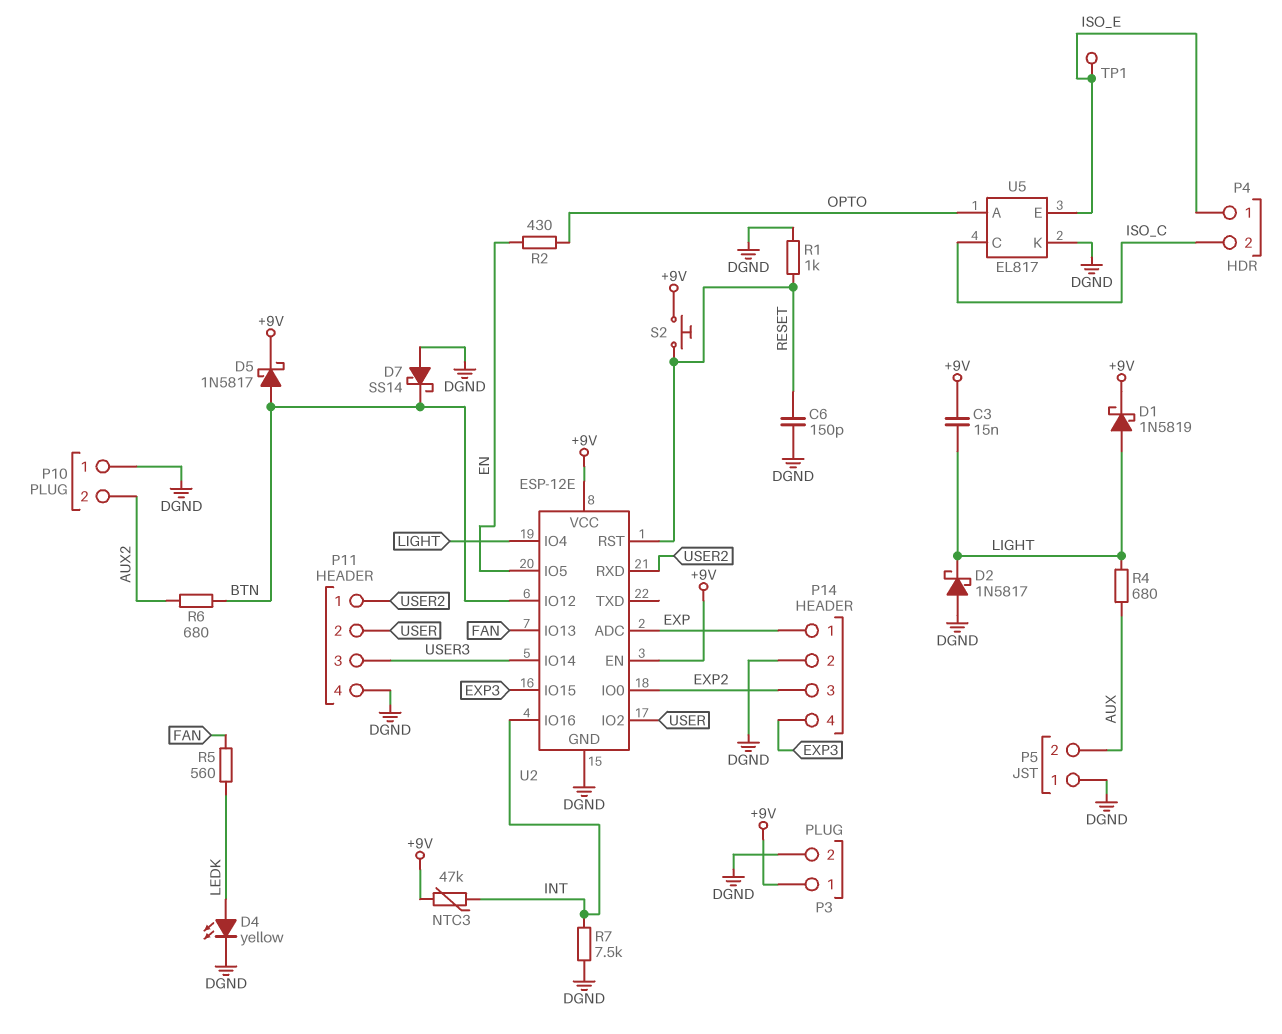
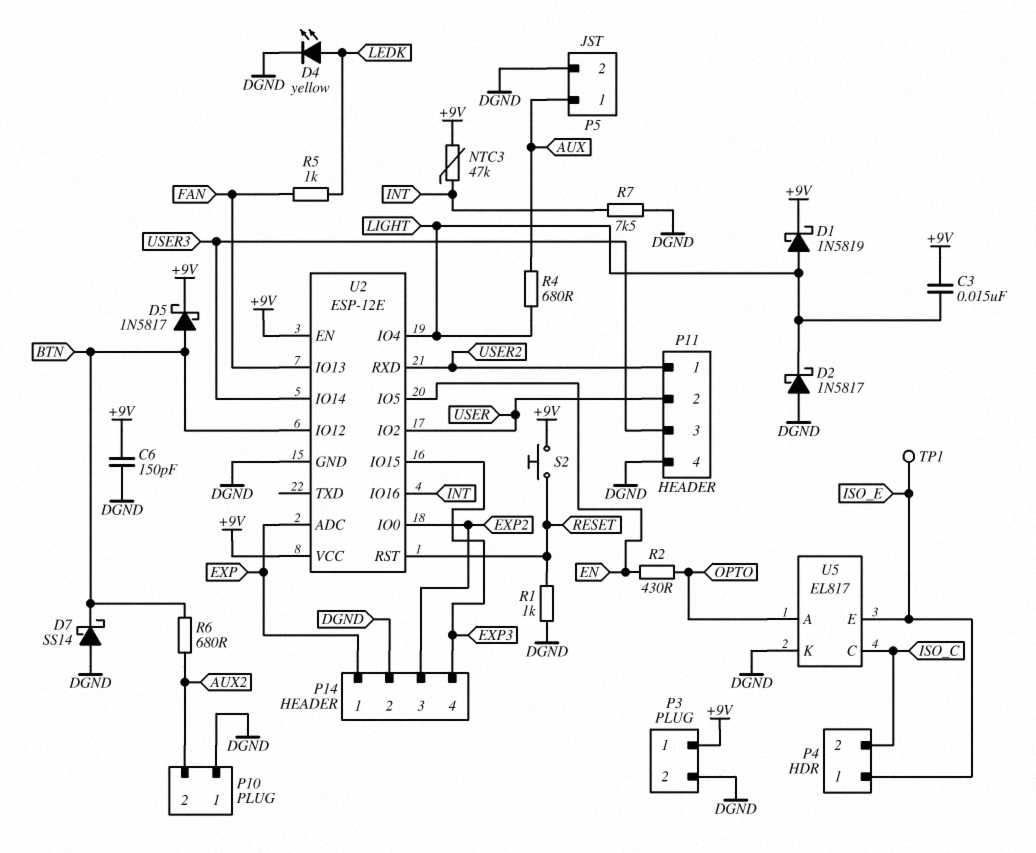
C6: 150pF (DGND, RESET) -> 150pF (+9V, DGND)
P5 pin 1: DGND -> AUX
P5 pin 2: AUX -> DGND
R5: 560 (FAN, LEDK) -> 1k (FAN, LEDK)

